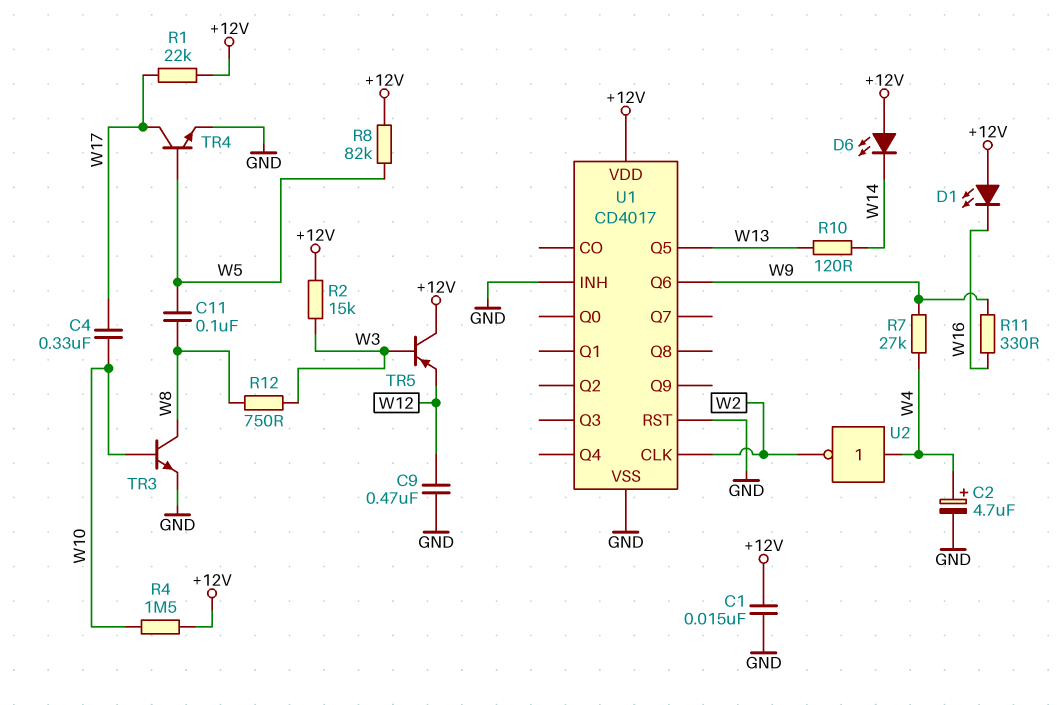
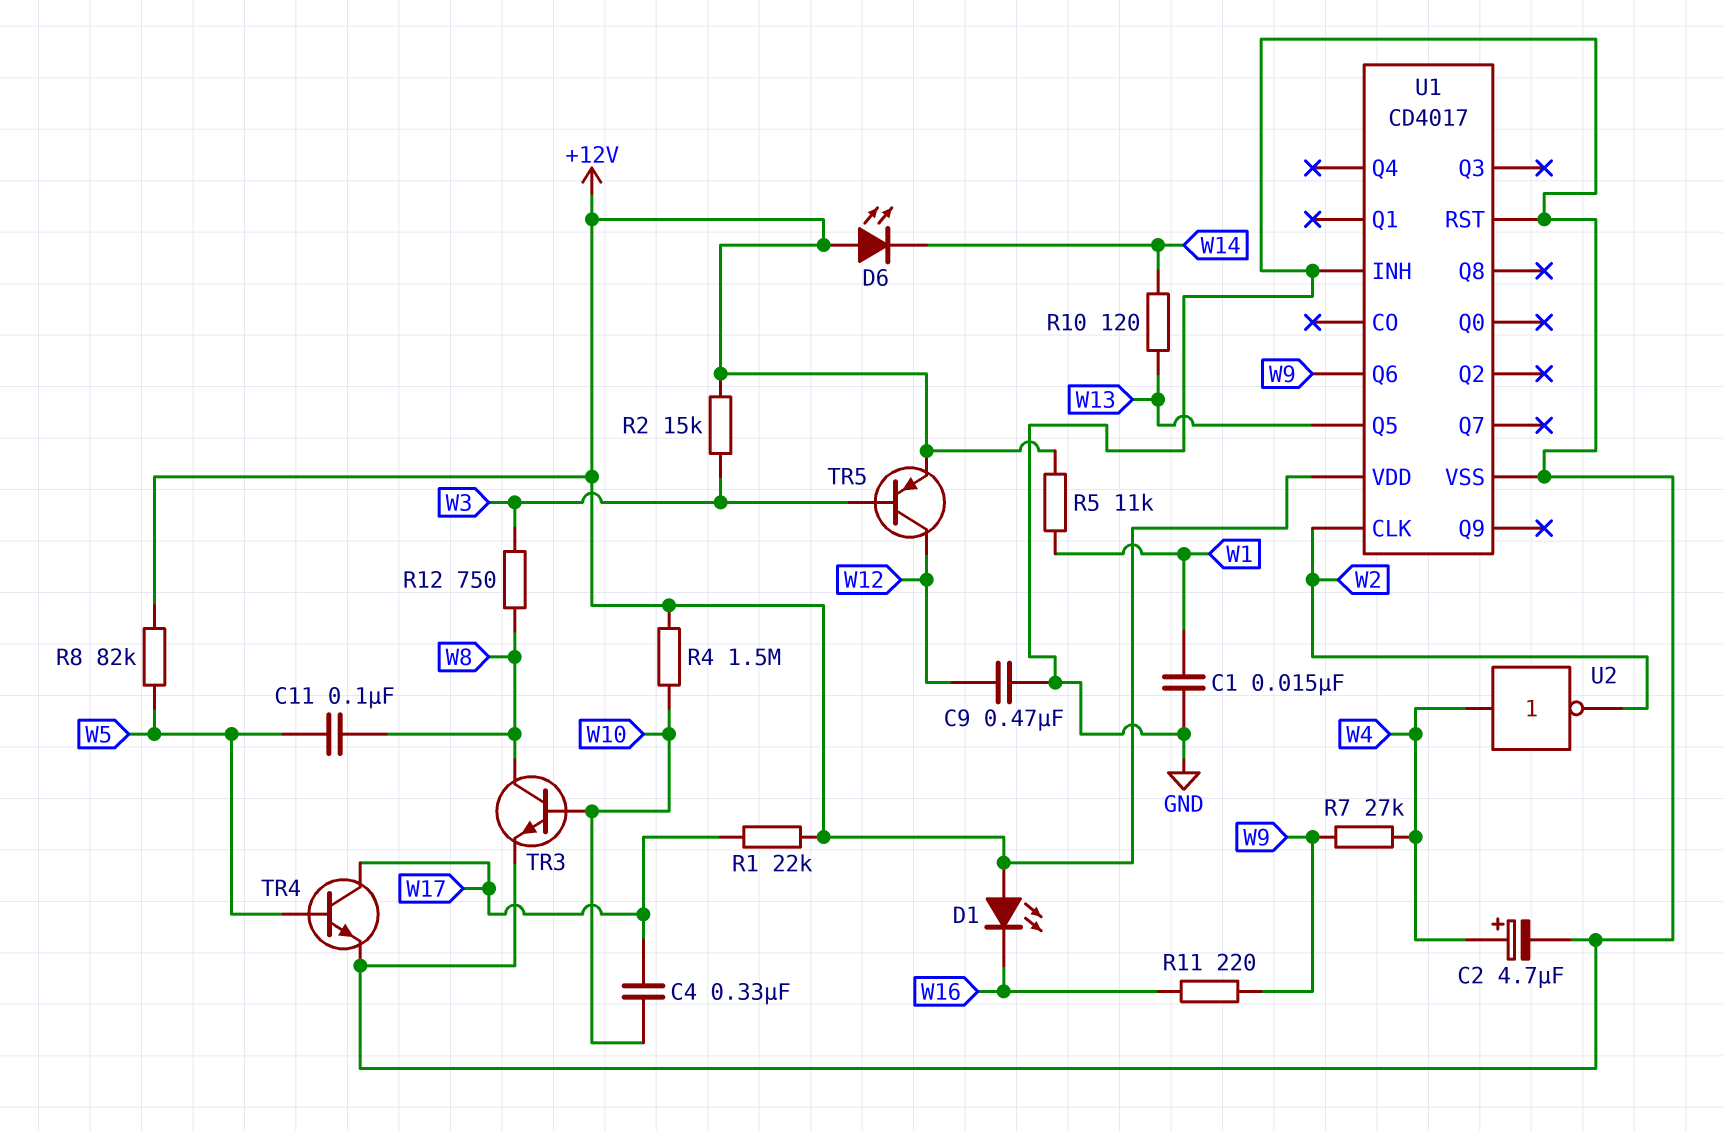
C1: 15nF (+12V, GND) -> 15nF (GND, W1)
R5: none -> 11k (+12V, W1)
R11: 330 (W9, W16) -> 220 (W9, W16)
TR5: PNP (B W3, C +12V, E W12) -> PNP (B W3, C W12, E +12V)

